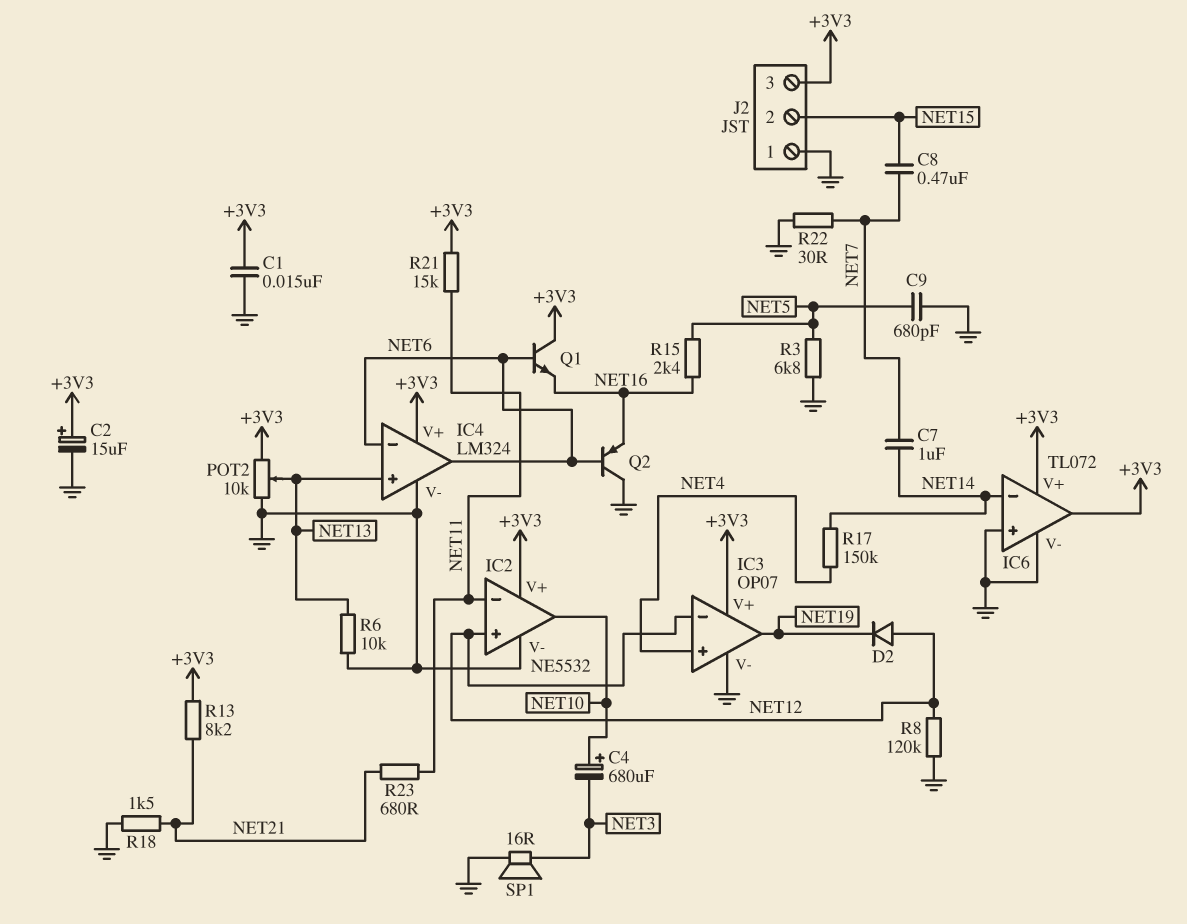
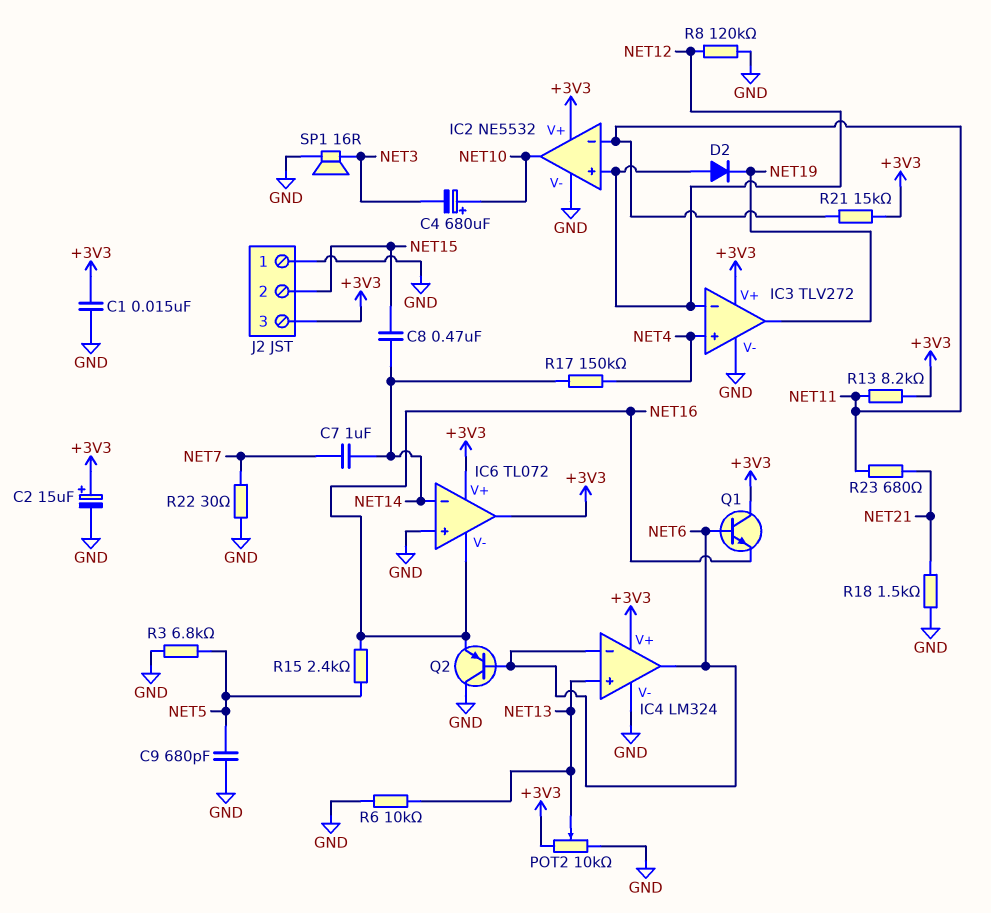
C8: 470nF (NET7, NET15) -> 470nF (NET14, NET15)
IC3: OP07 -> TLV272
IC6 pin V-: GND -> NET16
R13: 8.2k (+3V3, NET21) -> 8.2k (+3V3, NET11)

